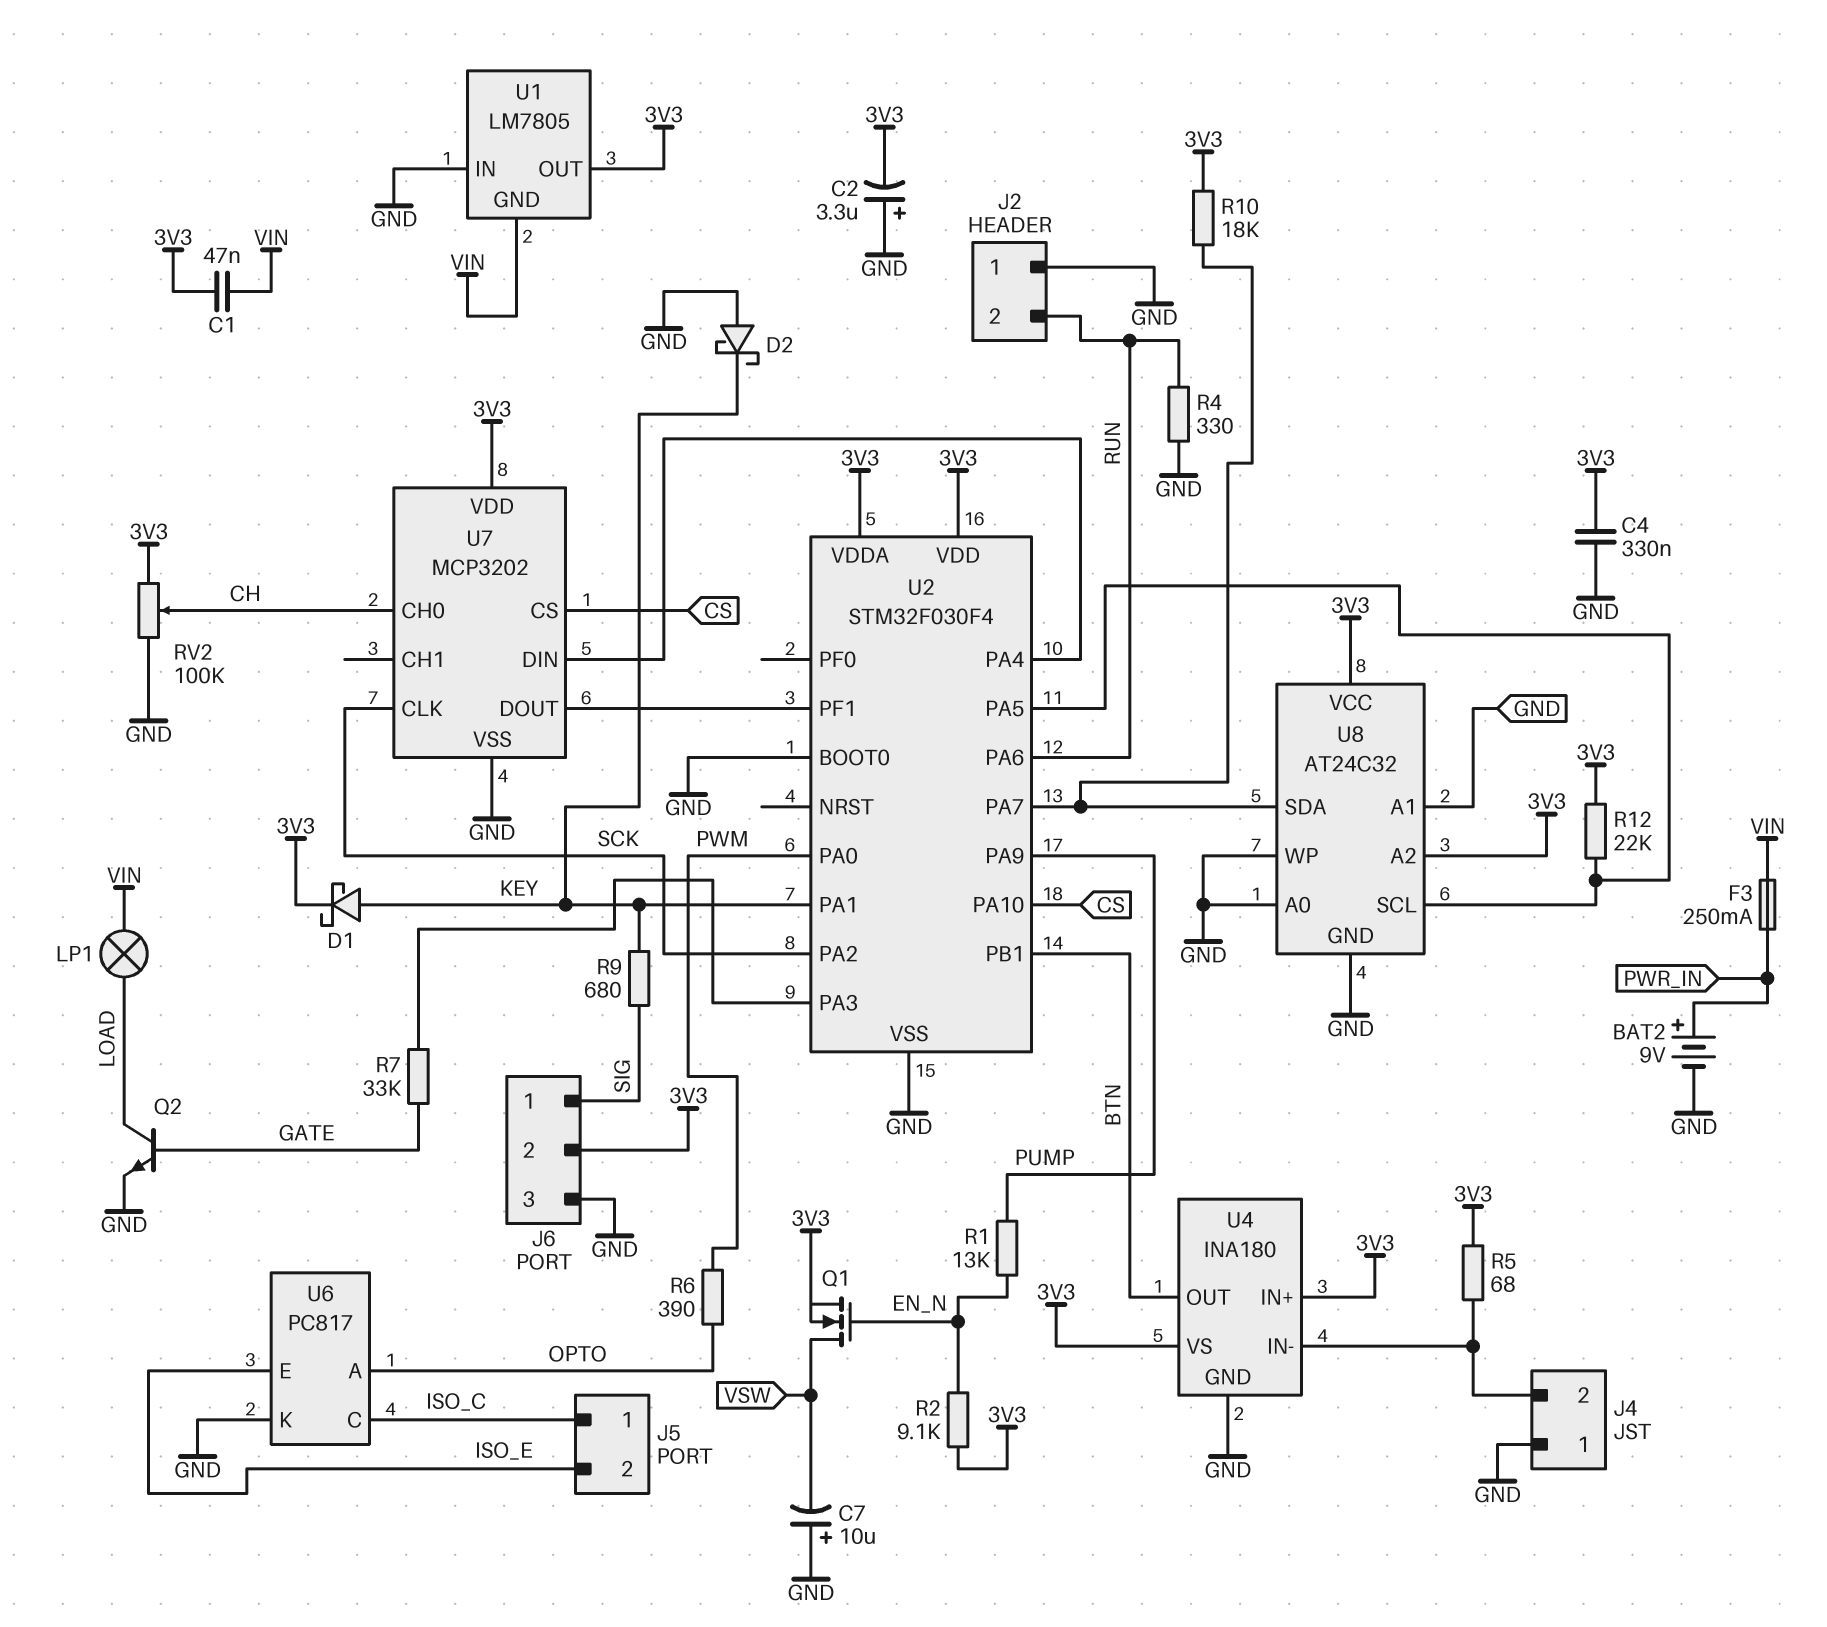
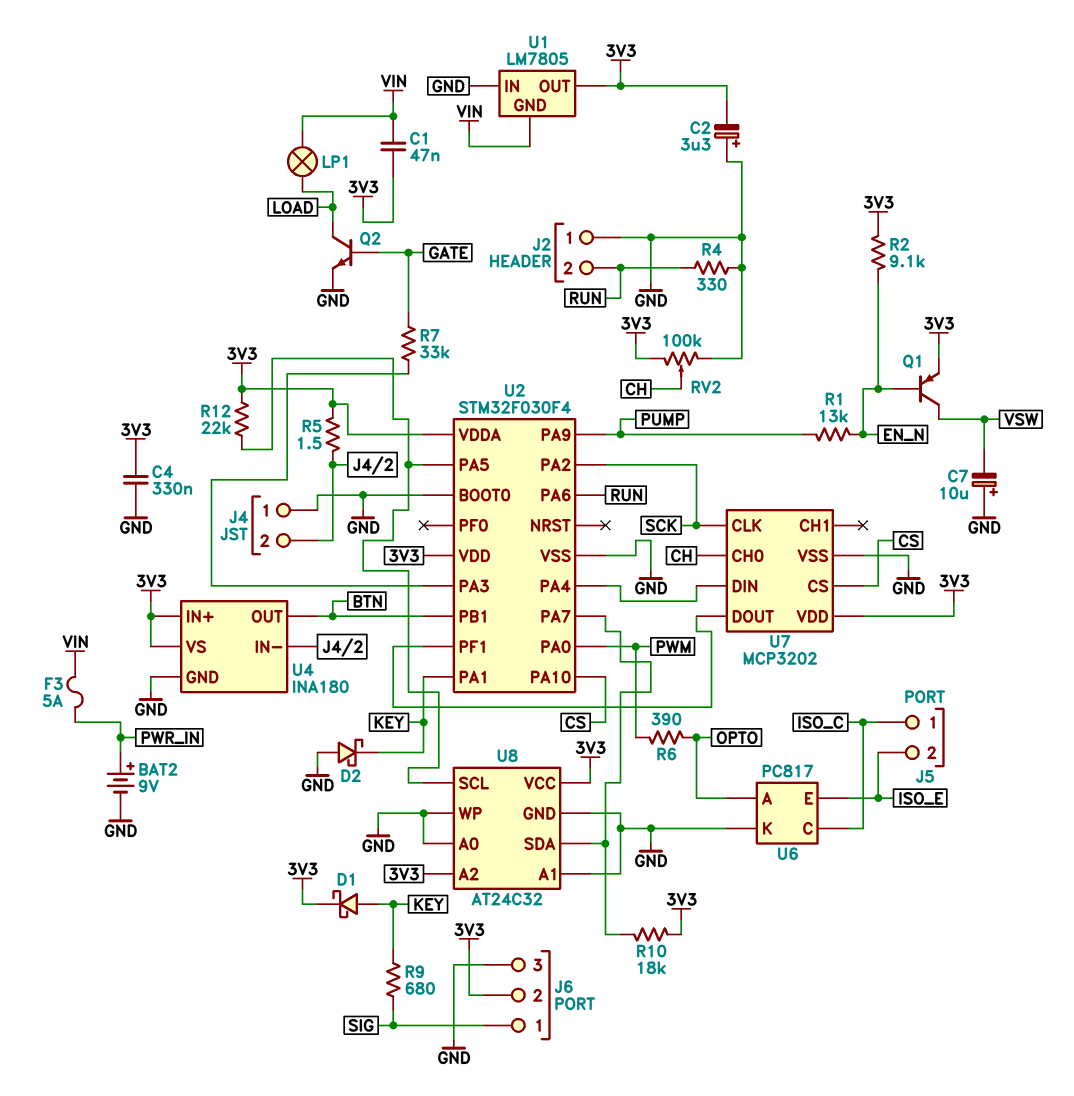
F3: 250mA (PWR_IN, VIN) -> 5A (PWR_IN, VIN)
Q1: NMOS (G EN_N, D VSW, S 3V3) -> PNP (B EN_N, C VSW, E 3V3)
R5: 68 (3V3, J4/2) -> 1.5 (3V3, J4/2)

